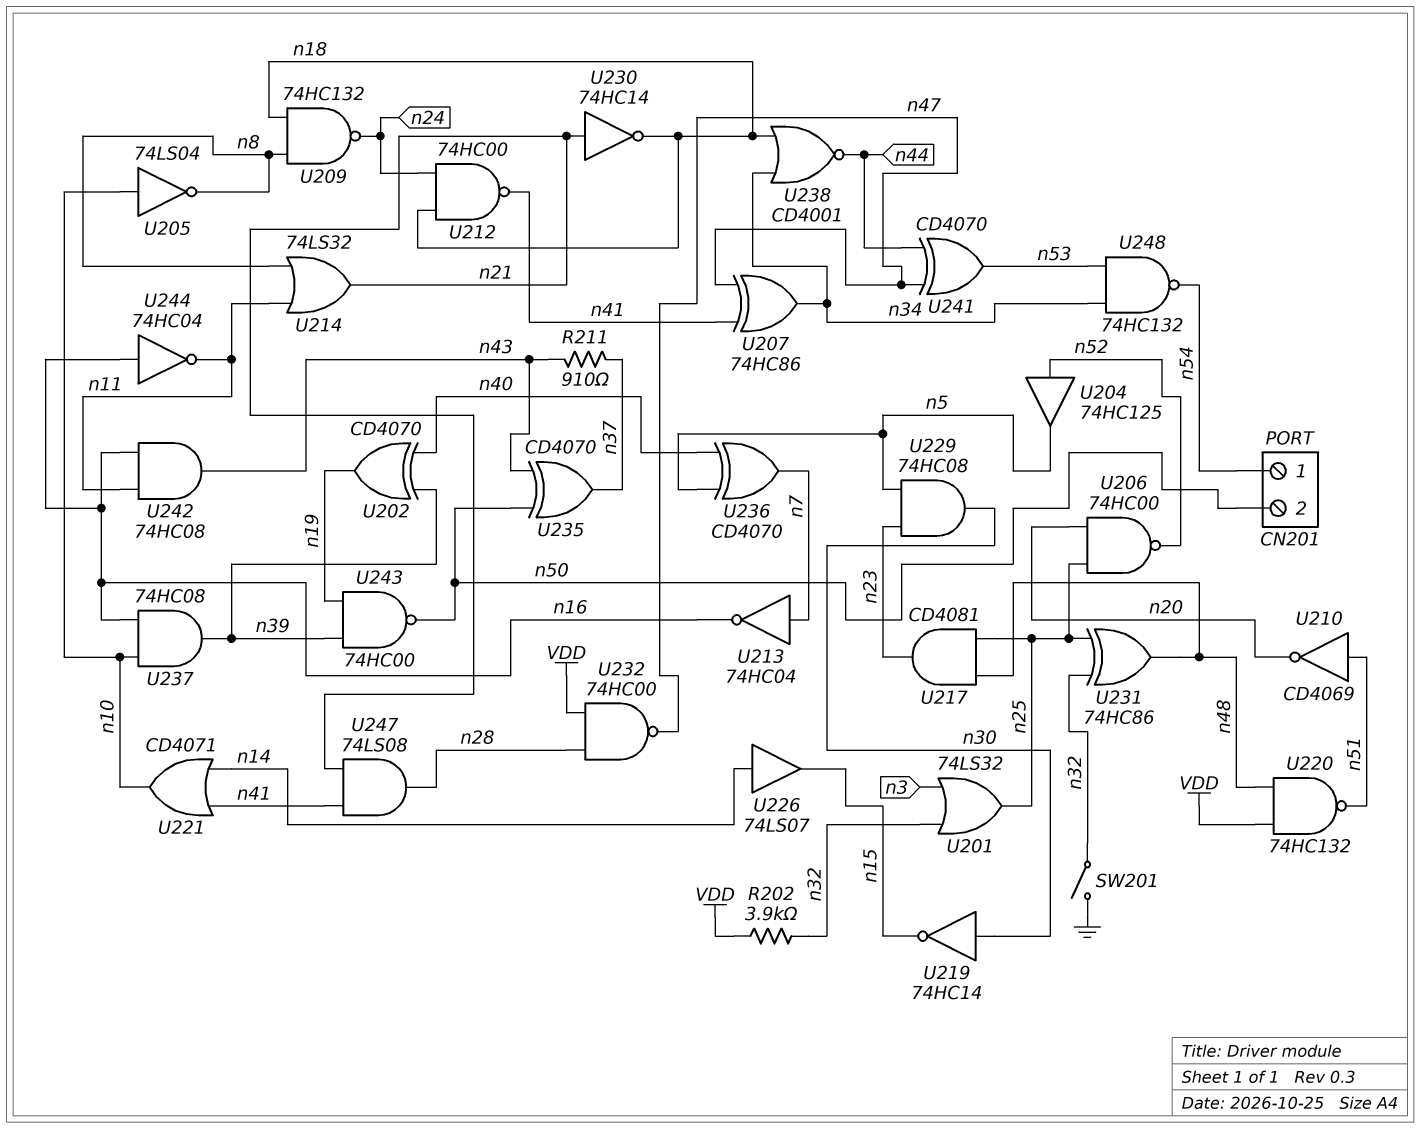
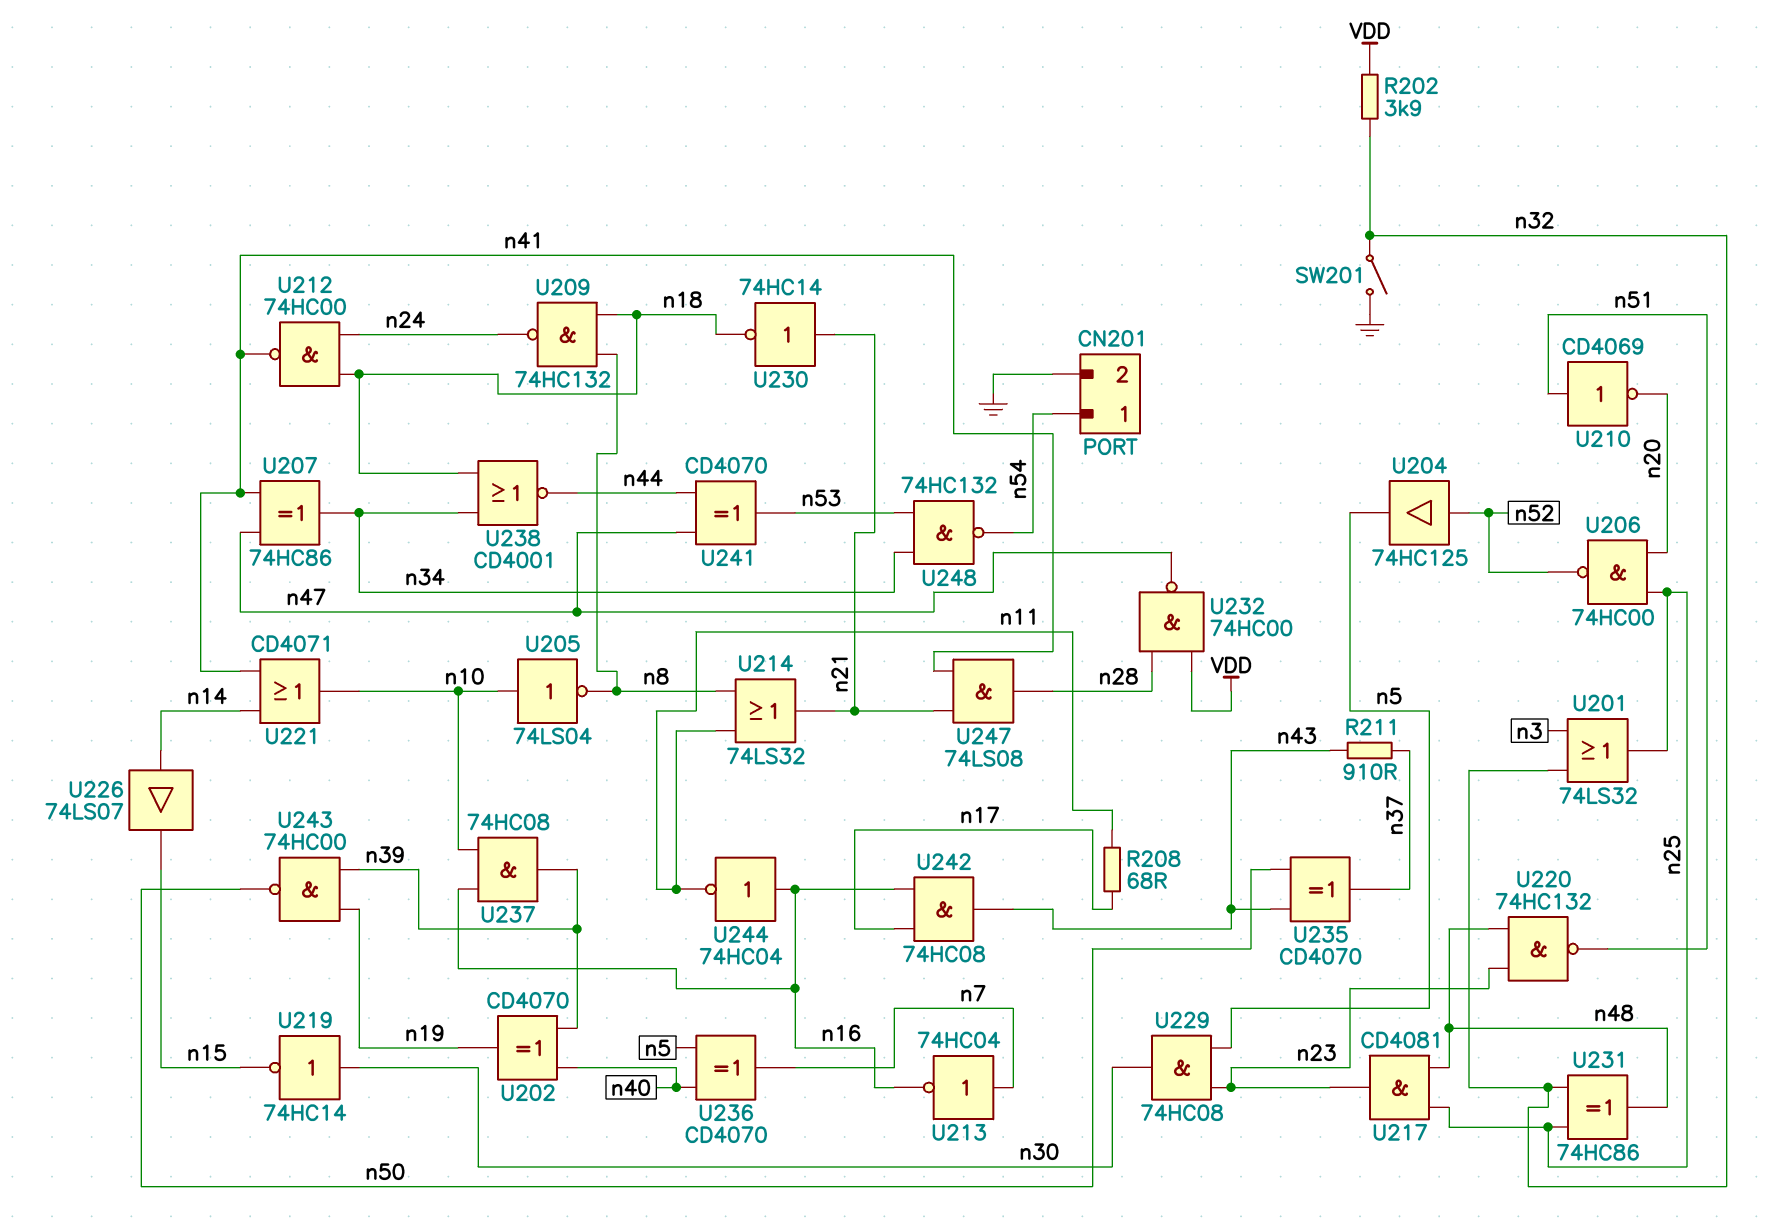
CN201 pin 2: n50 -> GND
R208: none -> 68 (n11, n17)
U220: NAND 74HC132 (in VDD, in n48, out n51) -> NAND 74HC132 (in n23, in n48, out n51)
U242: AND 74HC08 (in n11, in n16, out n43) -> AND 74HC08 (in n16, in n17, out n43)

